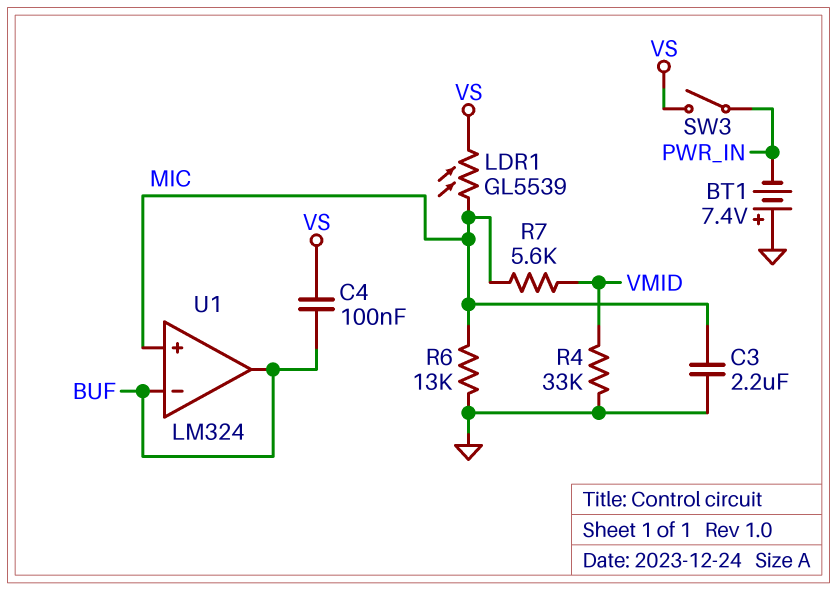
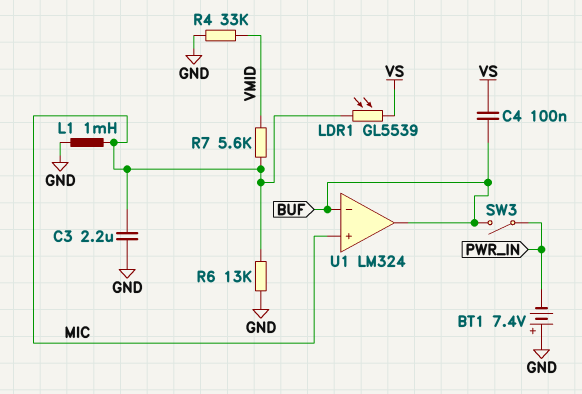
L1: none -> 1mH (GND, MIC)
SW3: switch (PWR_IN, VS) -> switch (BUF, PWR_IN)

